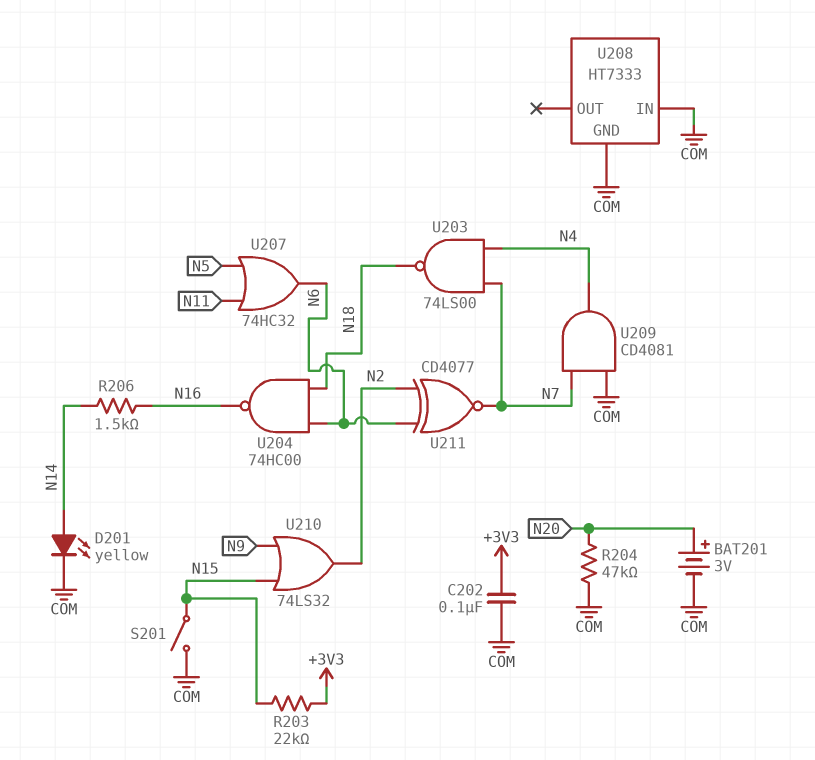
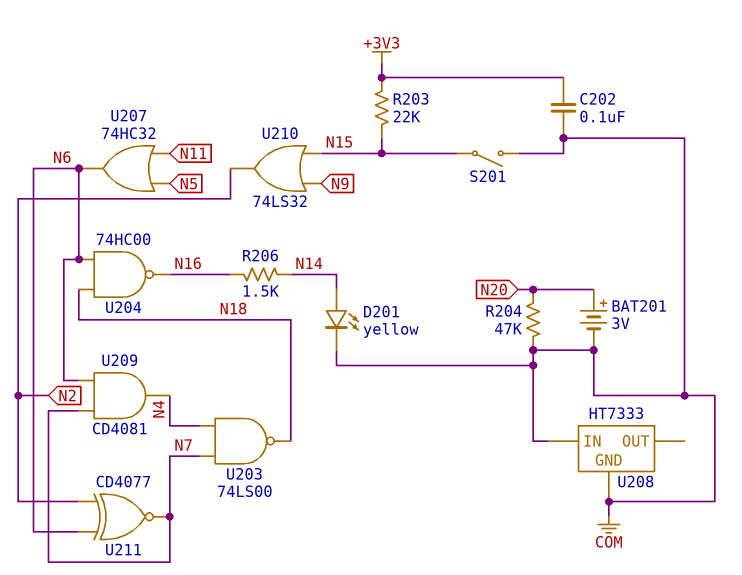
U209: AND CD4081 (in COM, in N7, out N4) -> AND CD4081 (in N6, in N7, out N4)

